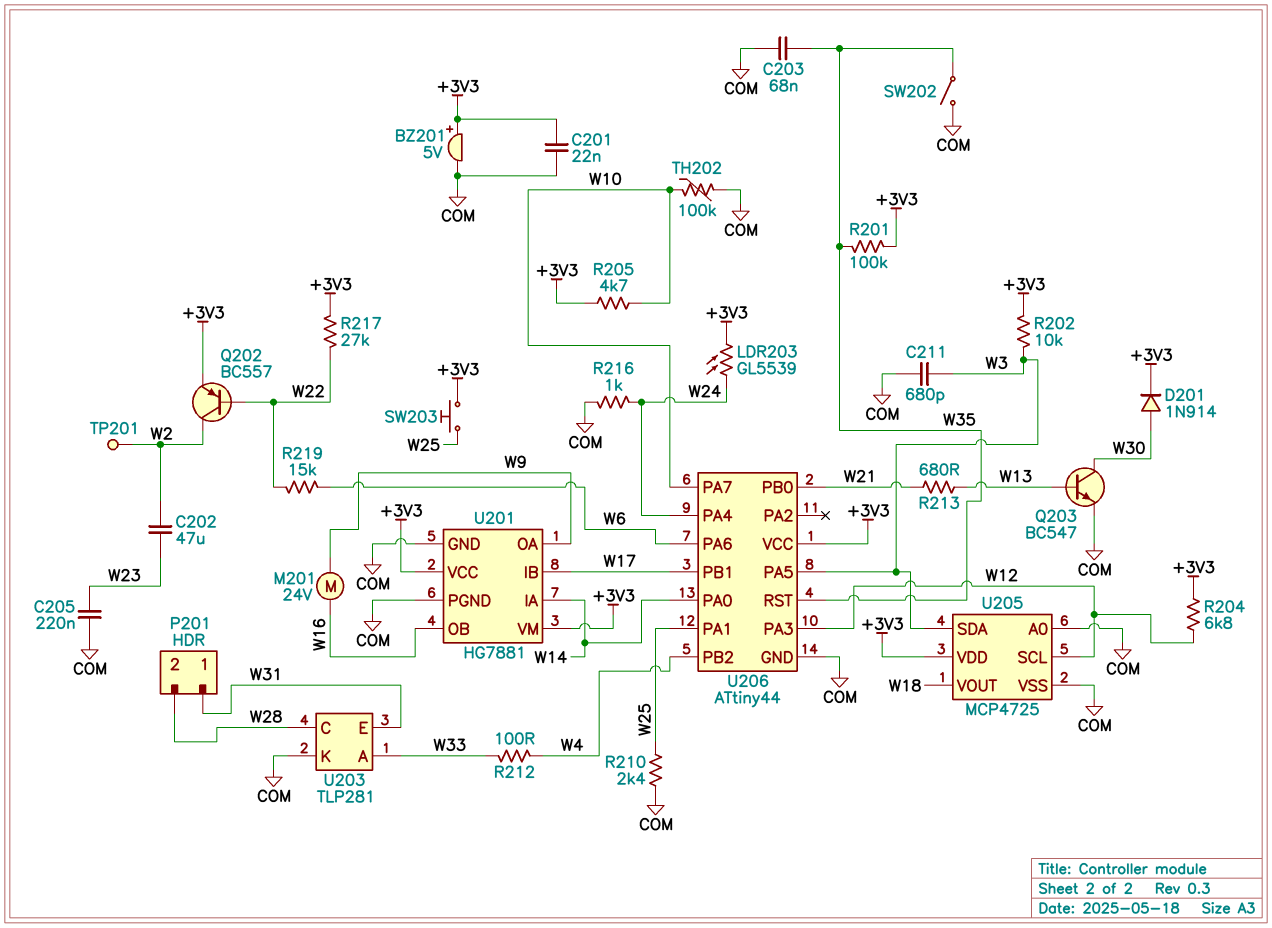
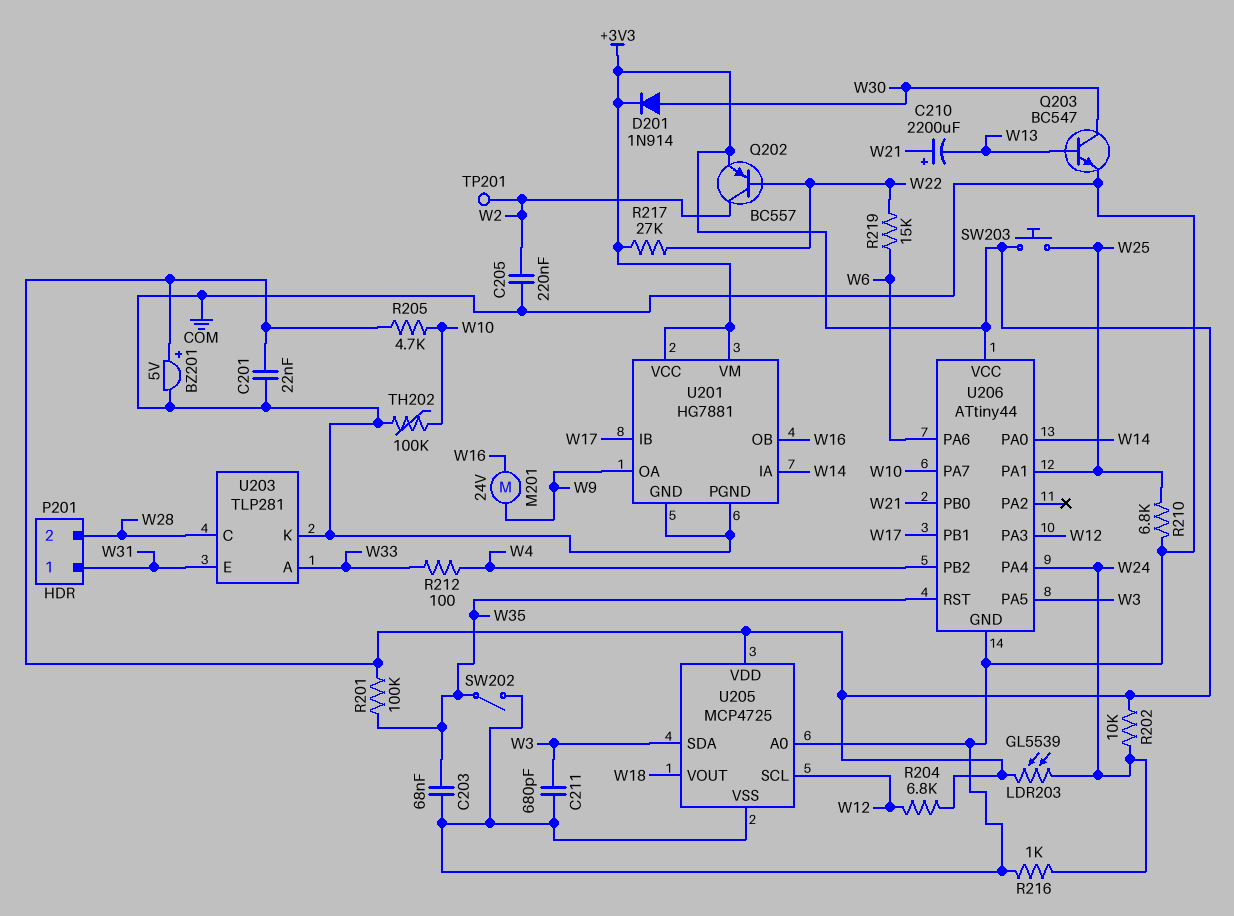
C202: 47uF (W2, W23) -> none
C205: 220nF (COM, W23) -> 220nF (COM, W2)
C210: none -> 2200uF (plus W21, minus W13)
R202: 10k (+3V3, W3) -> 10k (+3V3, W24)
R210: 2.4k (COM, W25) -> 6.8k (COM, W25)
R213: 680 (W13, W21) -> none

